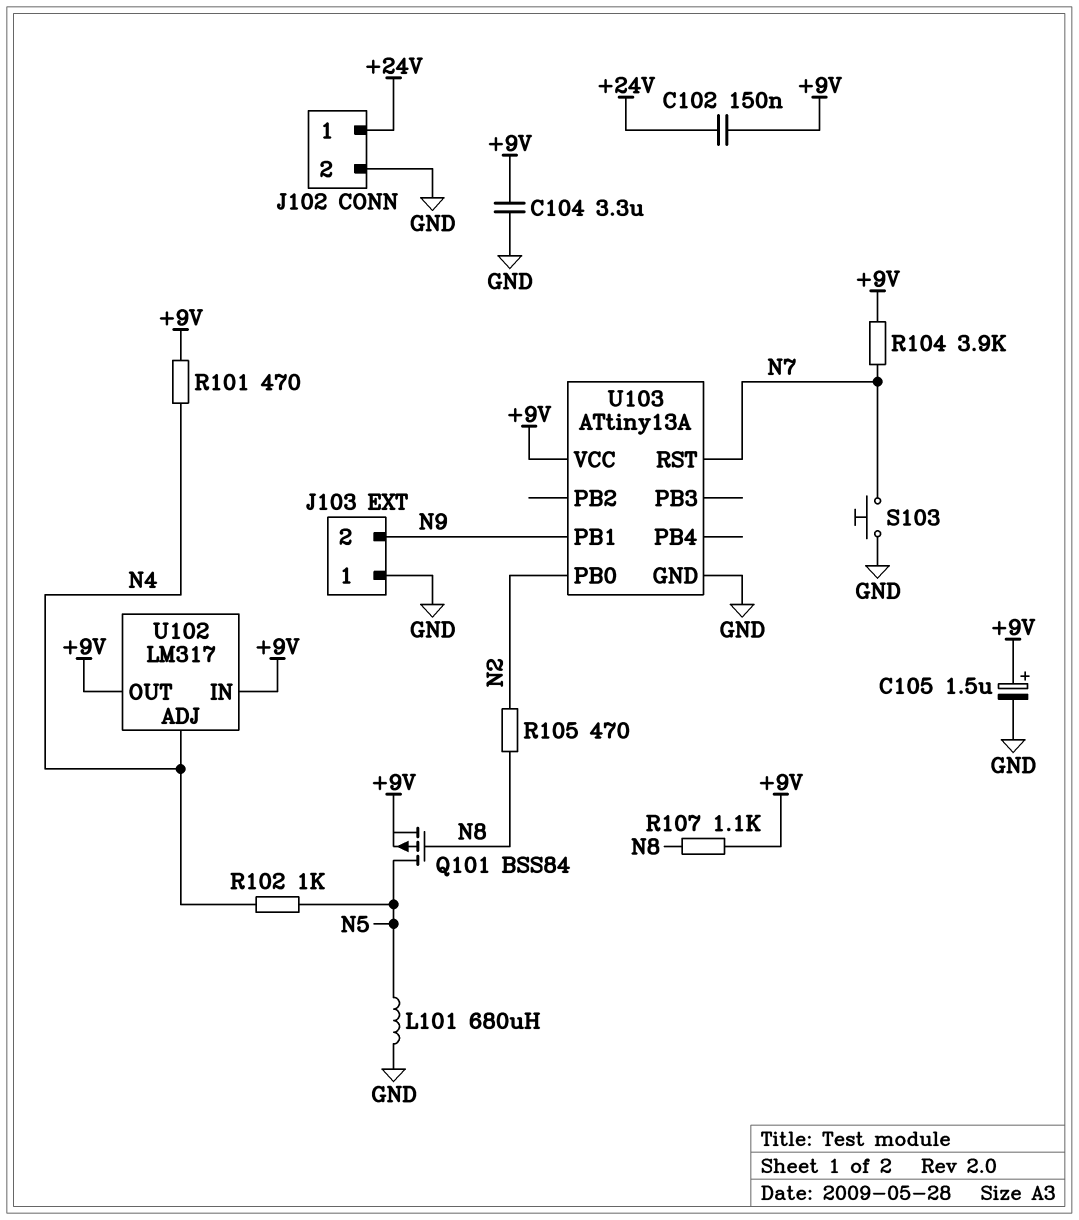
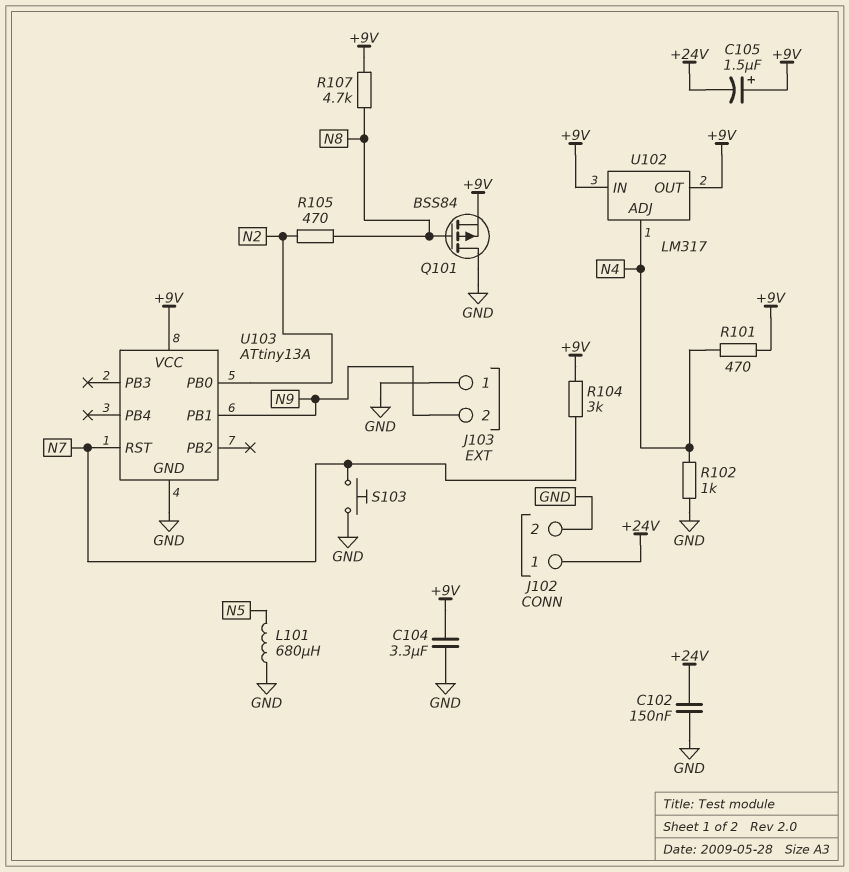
C102: 150nF (+9V, +24V) -> 150nF (+24V, GND)
C105: 1.5uF (plus +9V, minus GND) -> 1.5uF (plus +9V, minus +24V)
Q101: PMOS BSS84 (G N8, D N5, S +9V) -> PMOS BSS84 (G N8, D GND, S +9V)
R102: 1k (N4, N5) -> 1k (GND, N4)
R104: 3.9k (+9V, N7) -> 3k (+9V, N7)
R107: 1.1k (+9V, N8) -> 4.7k (+9V, N8)

